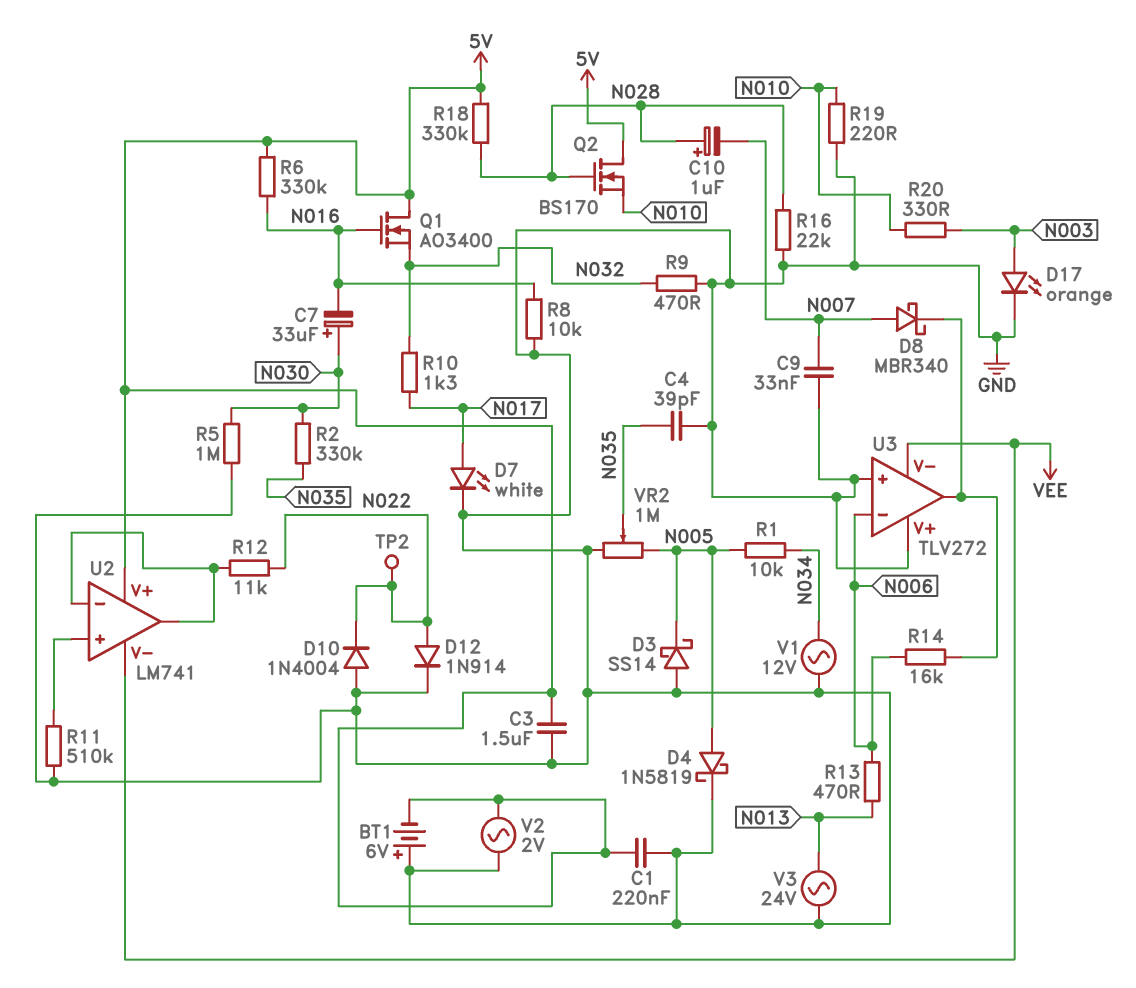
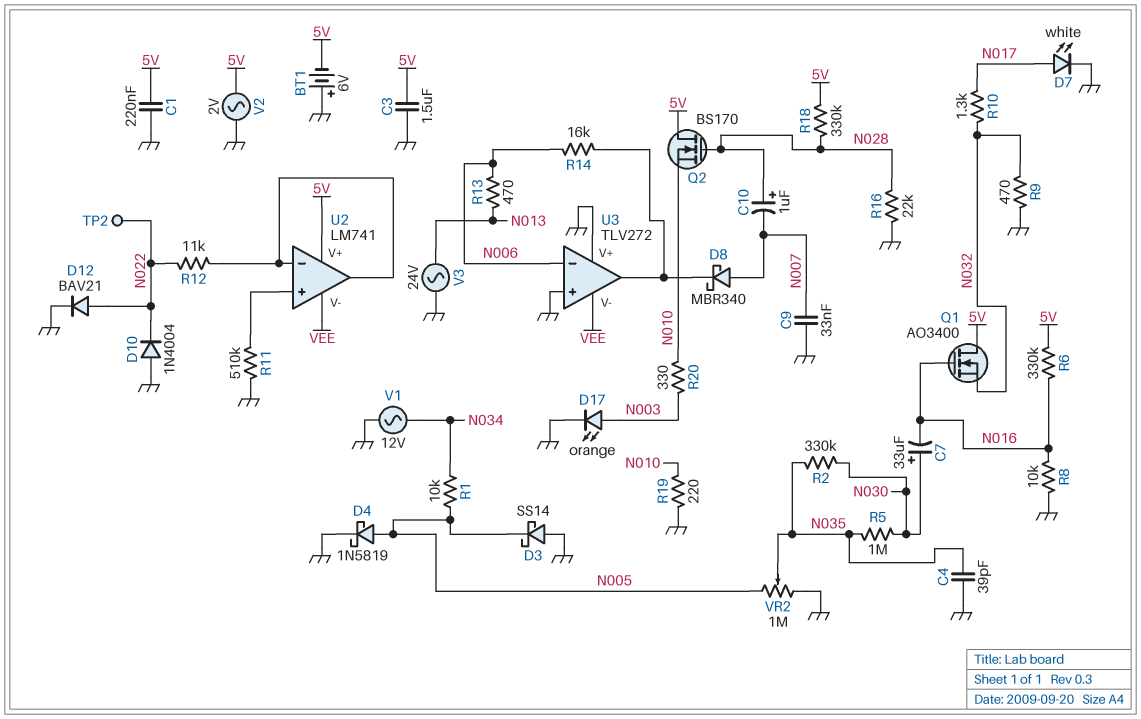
D12: diode 1N914 (A N022, K GND) -> diode BAV21 (A N022, K GND)
R5: 1M (GND, N030) -> 1M (N030, N035)

